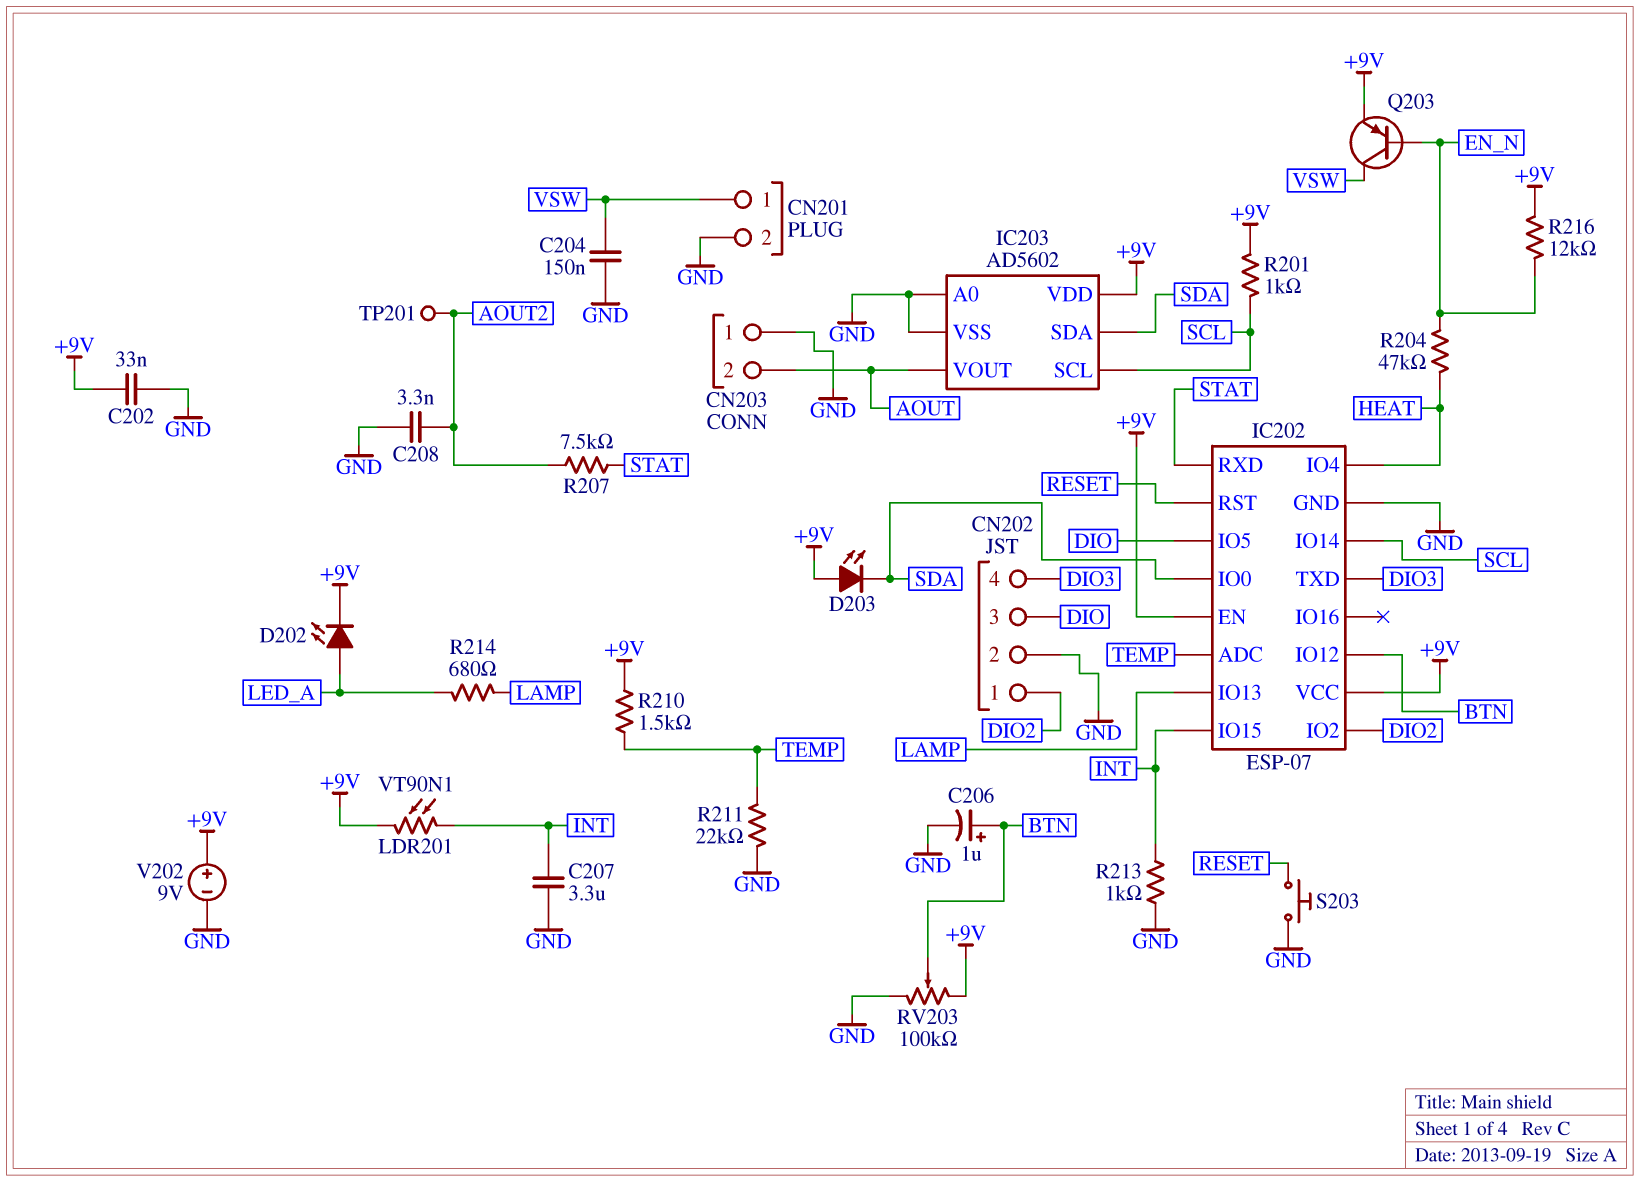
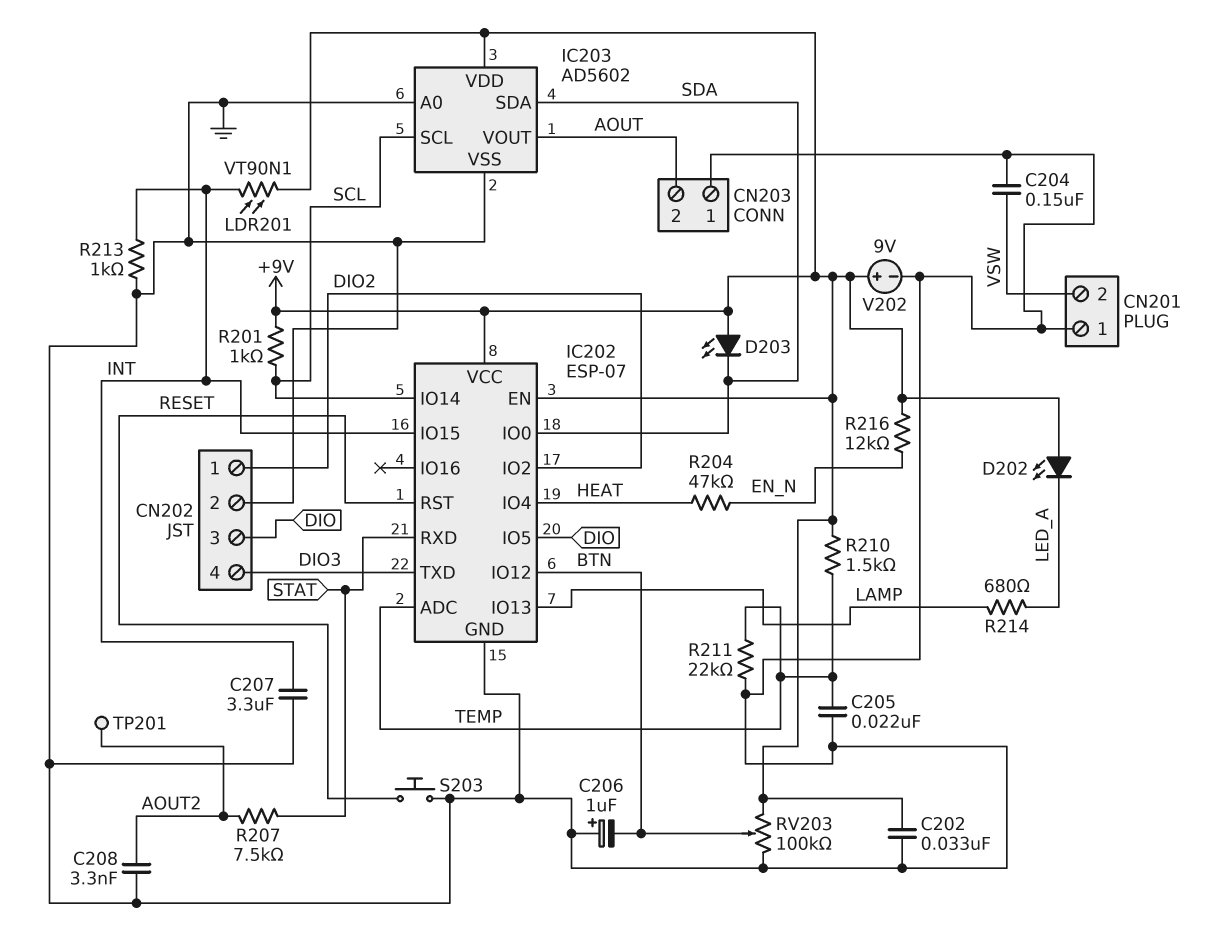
C205: none -> 22nF (GND, TEMP)
C206: 1uF (plus BTN, minus GND) -> 1uF (plus GND, minus BTN)
CN201 pin 1: VSW -> GND
CN201 pin 2: GND -> VSW
D202: LED (A LED_A, K +9V) -> LED (A +9V, K LED_A)
Q203: PNP (B EN_N, C VSW, E +9V) -> none

